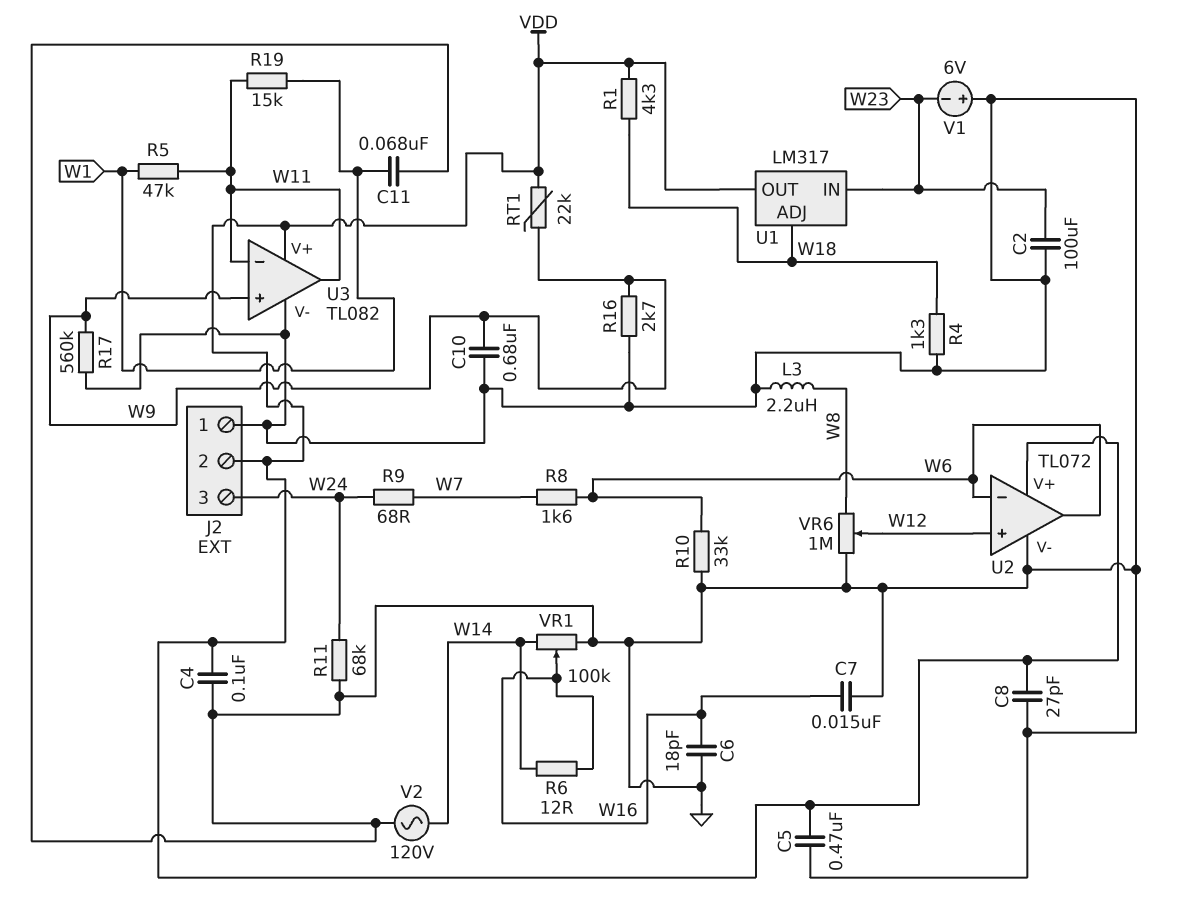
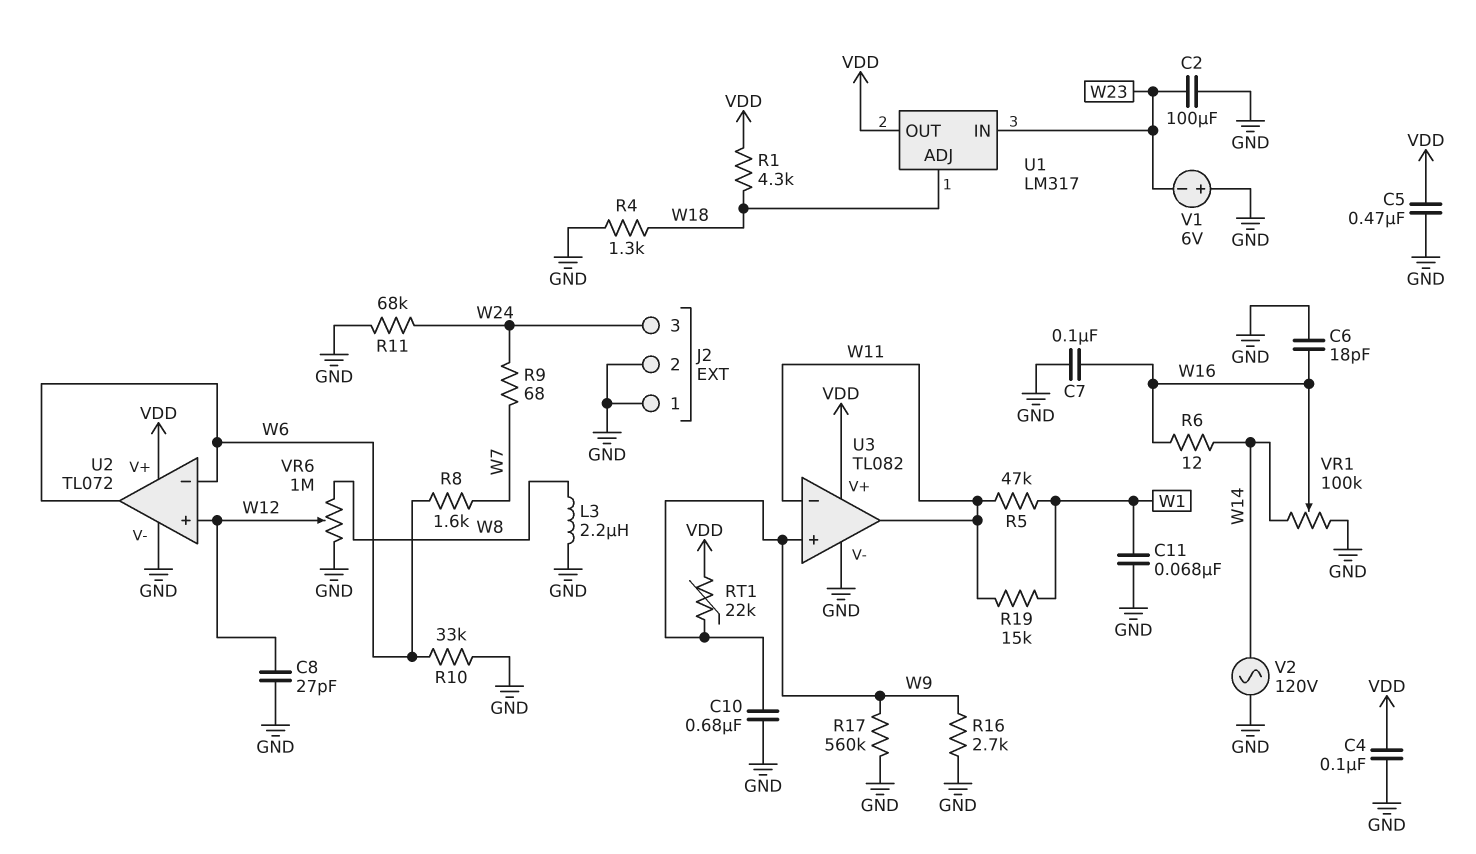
C7: 15nF (GND, W16) -> 100nF (GND, W16)
C8: 27pF (GND, VDD) -> 27pF (GND, W12)
J2 pin 2: VDD -> GND

